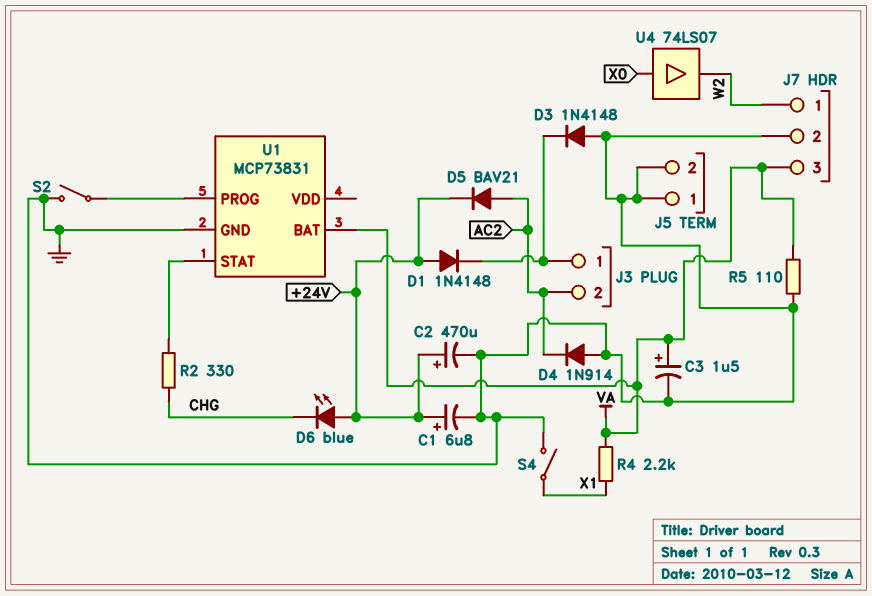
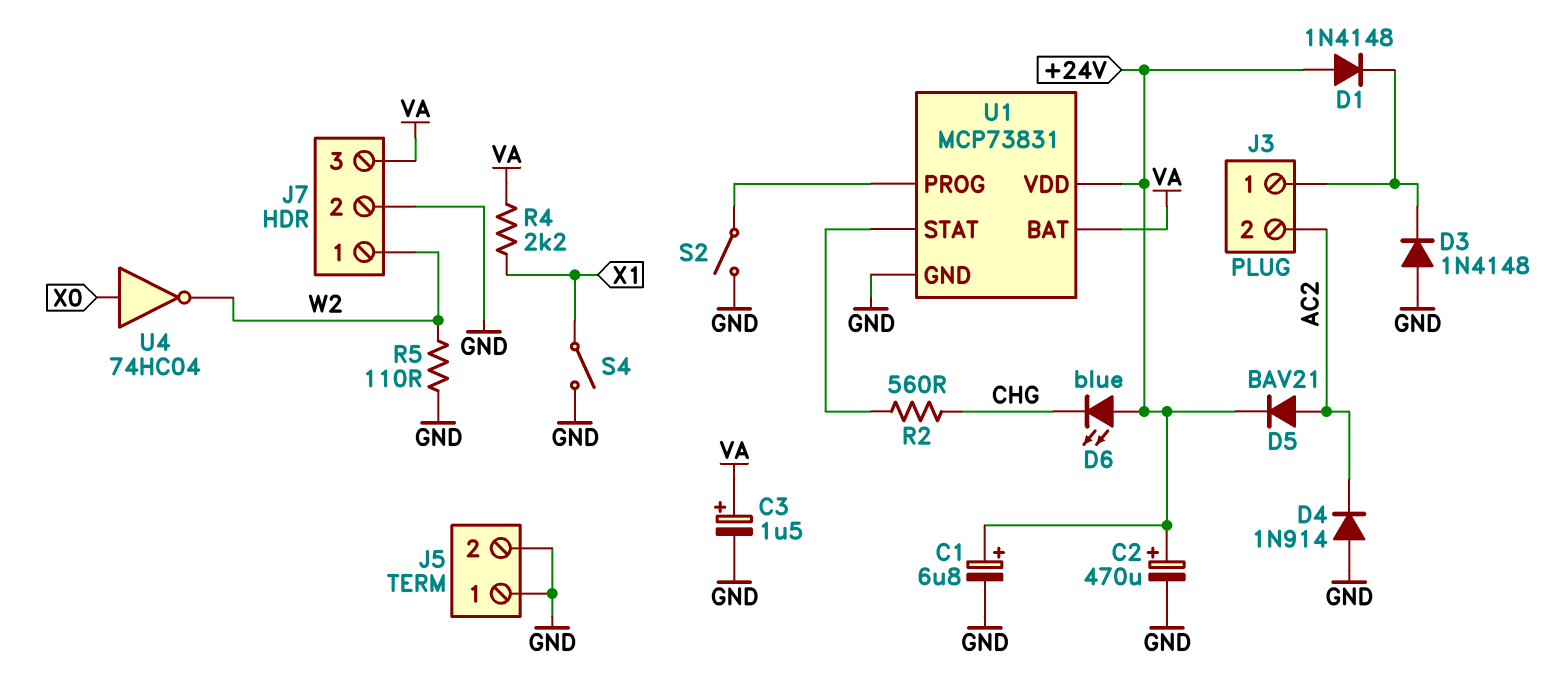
R2: 330 (CHG, U1/STAT) -> 560 (CHG, U1/STAT)
R5: 110 (GND, VA) -> 110 (GND, W2)
U1 pin VDD: none -> +24V
U4: buffer 74LS07 (in X0, out W2) -> NOT 74HC04 (in X0, out W2)

